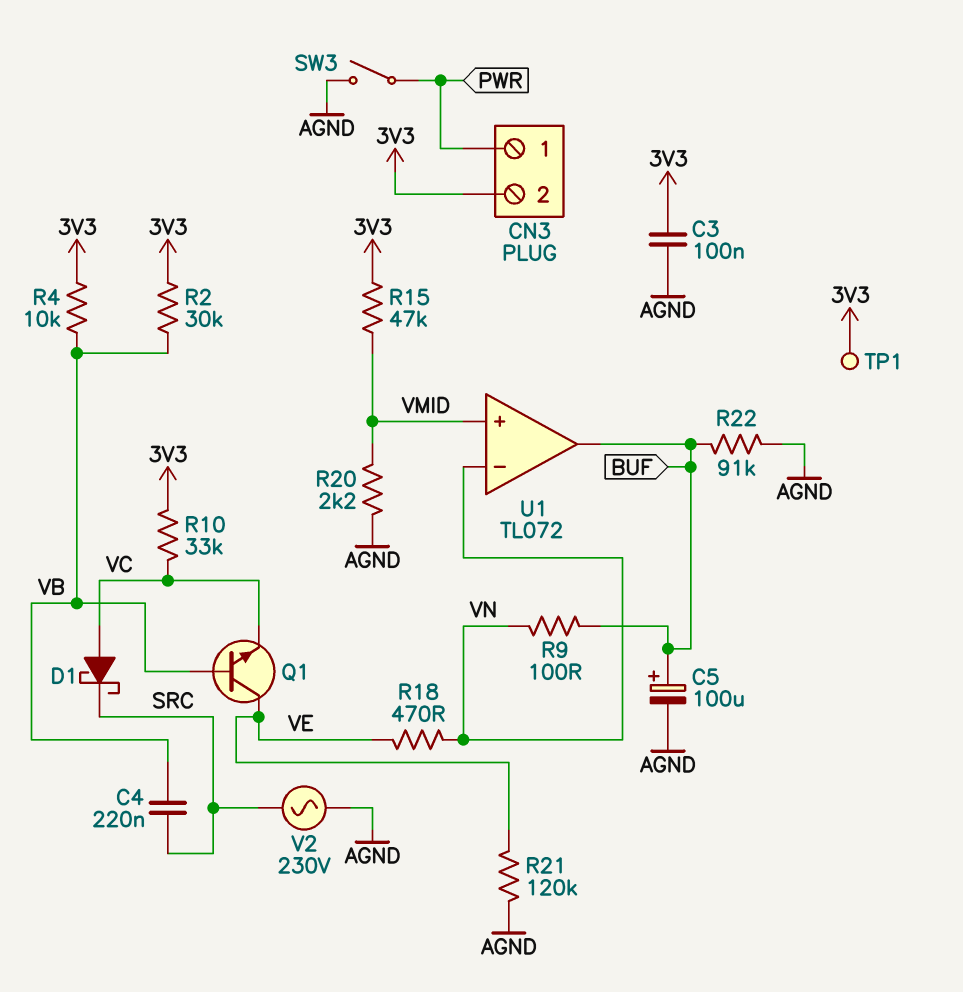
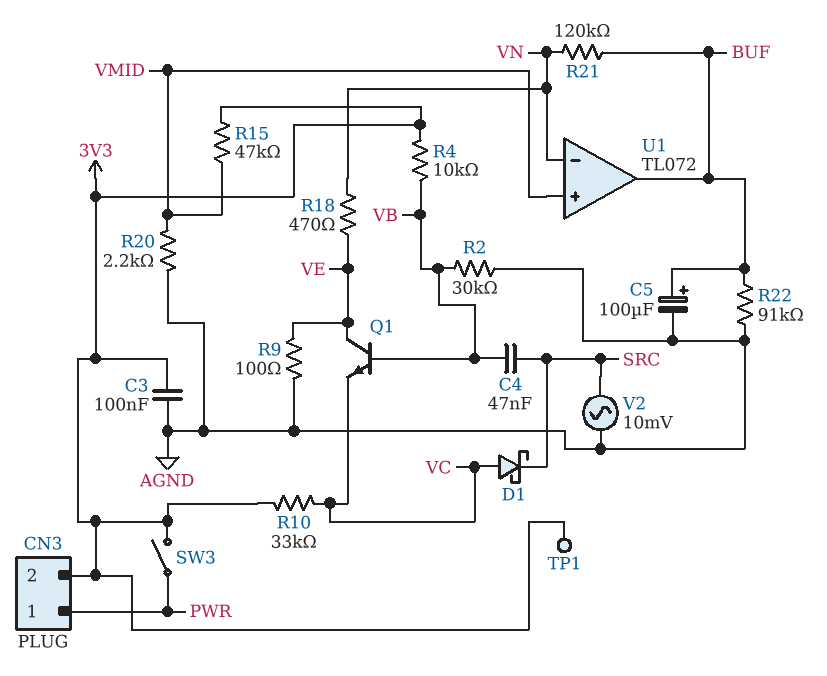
C4: 220nF (SRC, VB) -> 47nF (SRC, VB)
R2: 30k (3V3, VB) -> 30k (AGND, VB)
R9: 100 (BUF, VN) -> 100 (AGND, VE)
R21: 120k (AGND, VE) -> 120k (BUF, VN)
SW3: switch (AGND, PWR) -> switch (3V3, PWR)
V2: AC 230V (AGND, SRC) -> AC 10mV (AGND, SRC)

